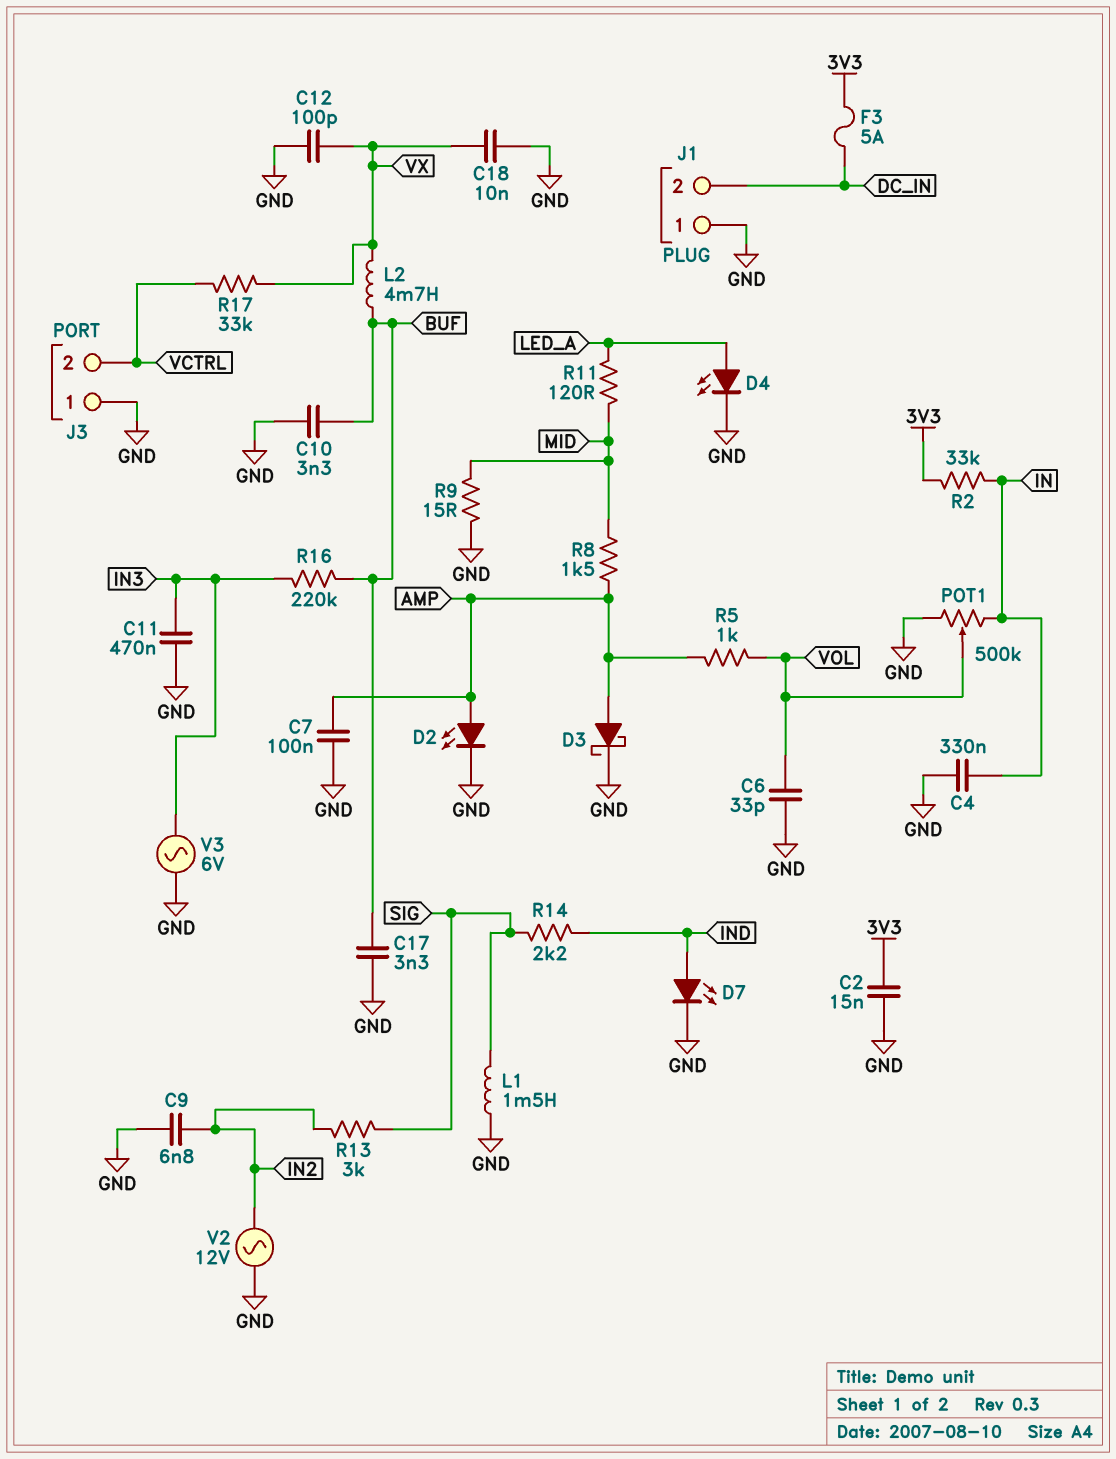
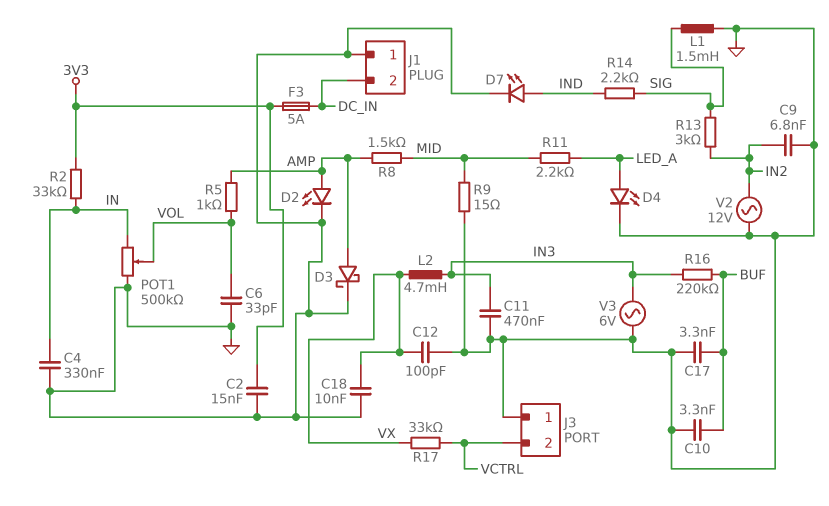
C7: 100nF (AMP, GND) -> none
L2: 4.7mH (BUF, VX) -> 4.7mH (IN3, VX)
R11: 120 (LED_A, MID) -> 2.2k (LED_A, MID)

